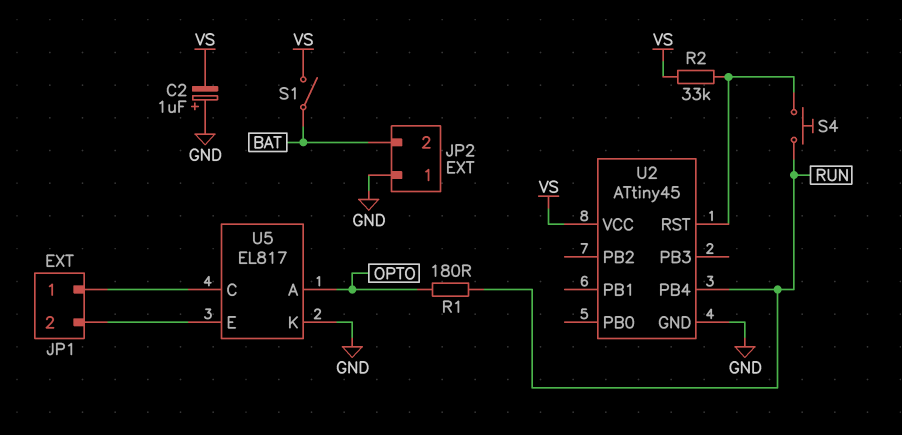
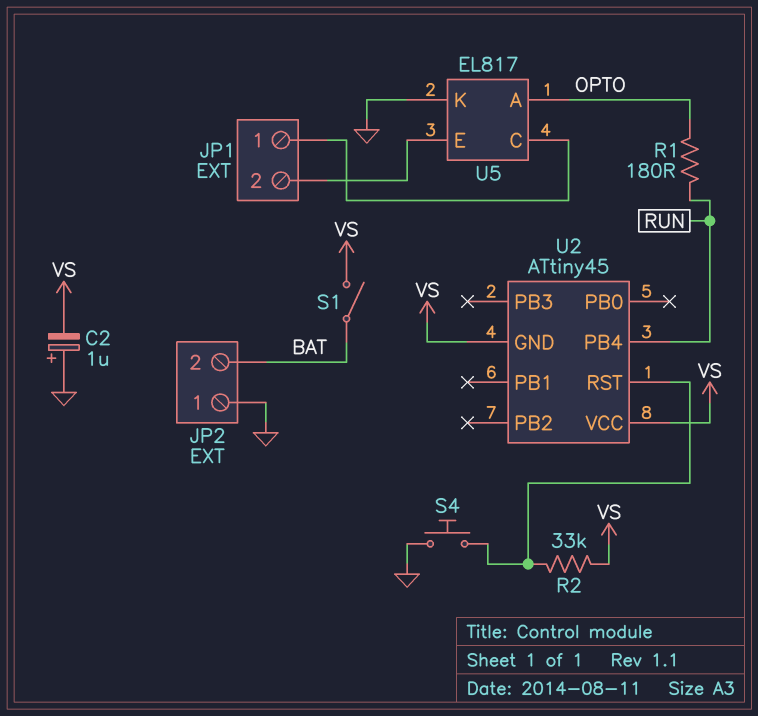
S4: button (RUN, U2/RST) -> button (GND, U2/RST)
U2 pin GND: GND -> VS

